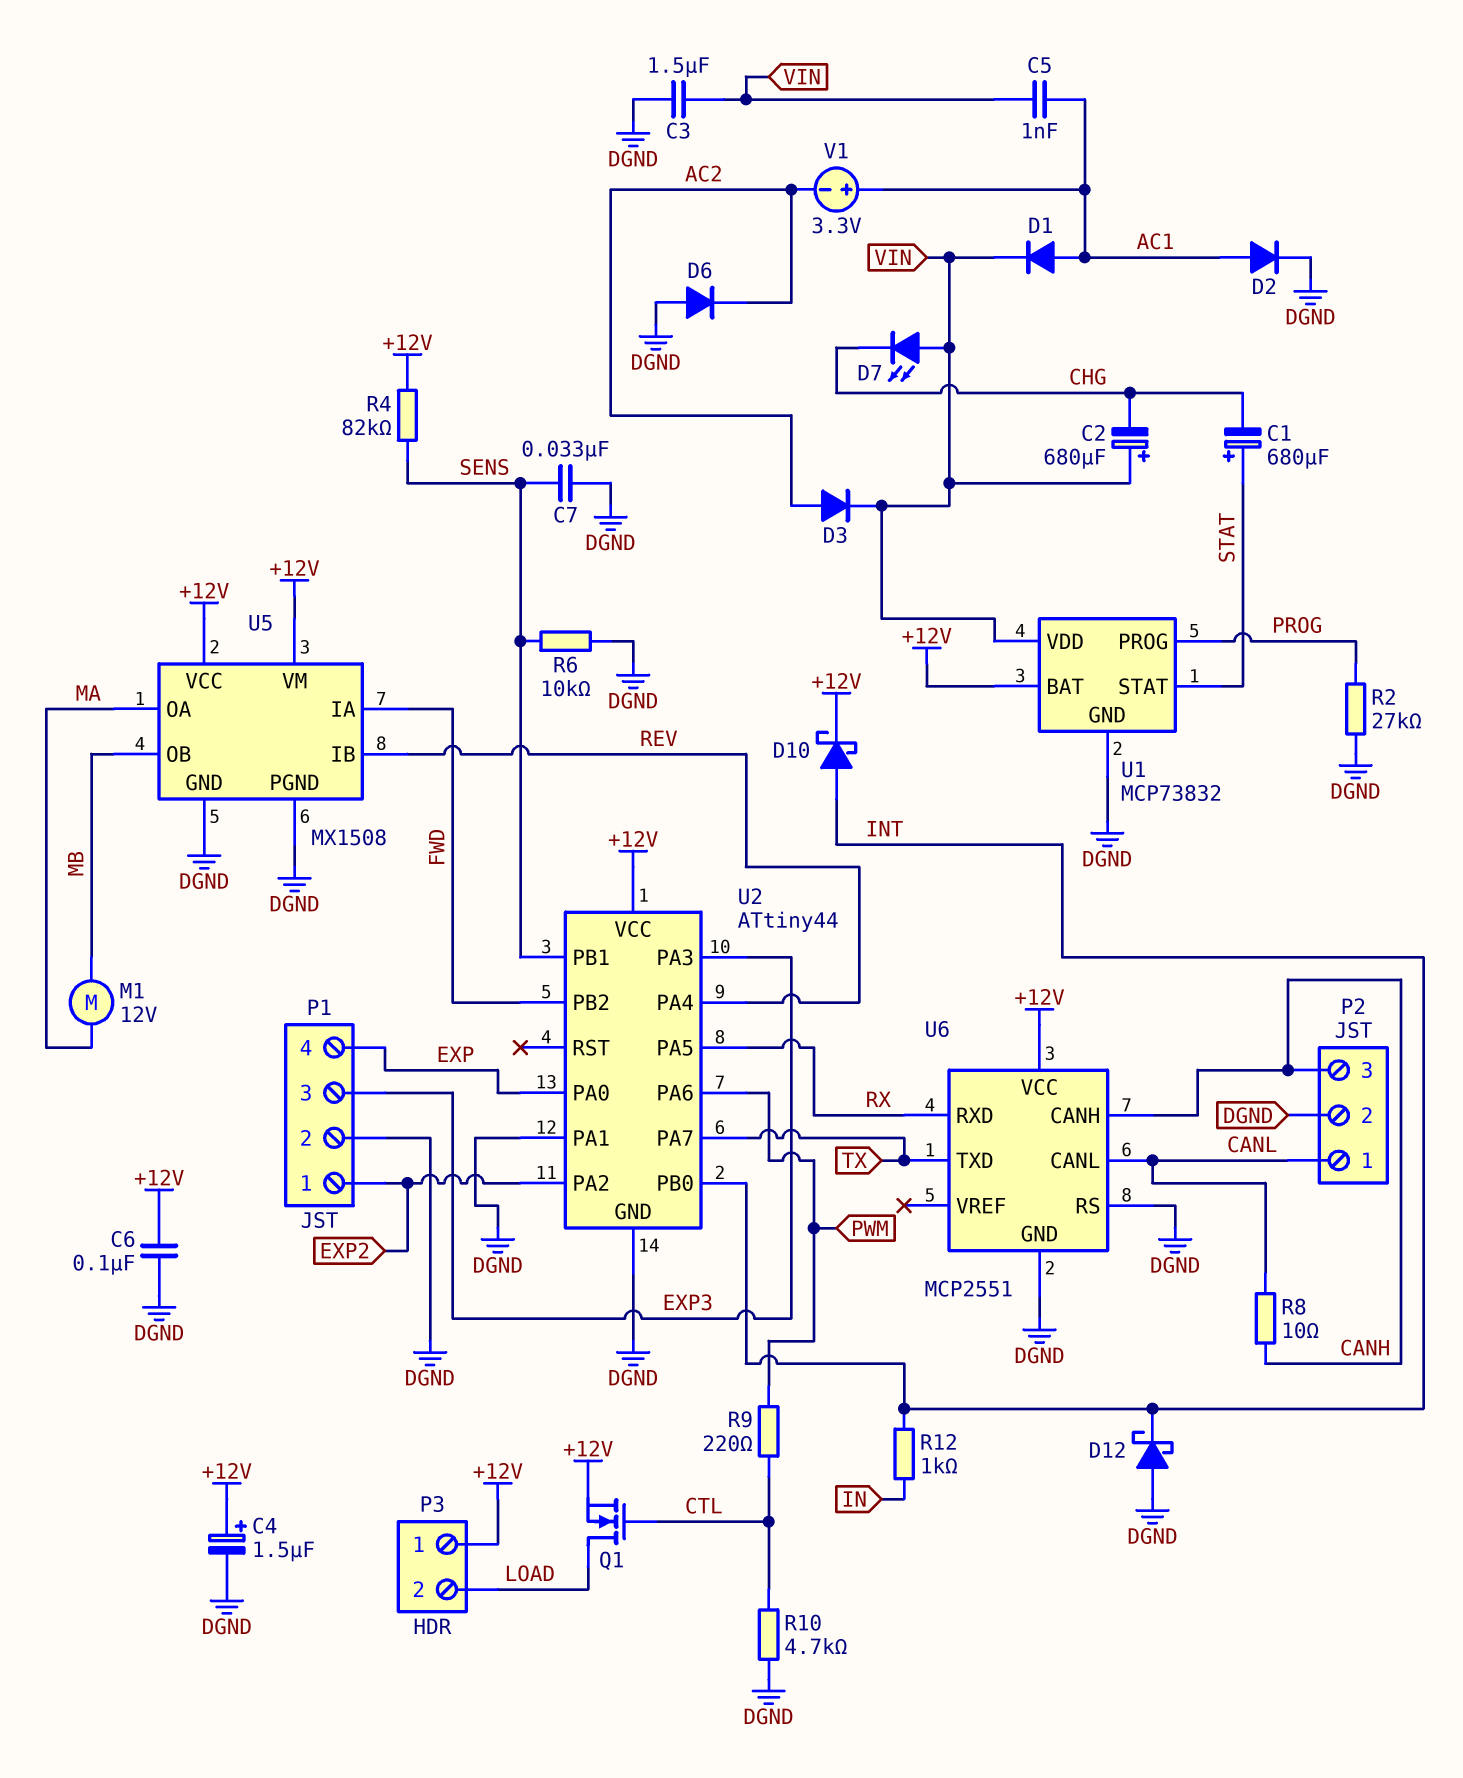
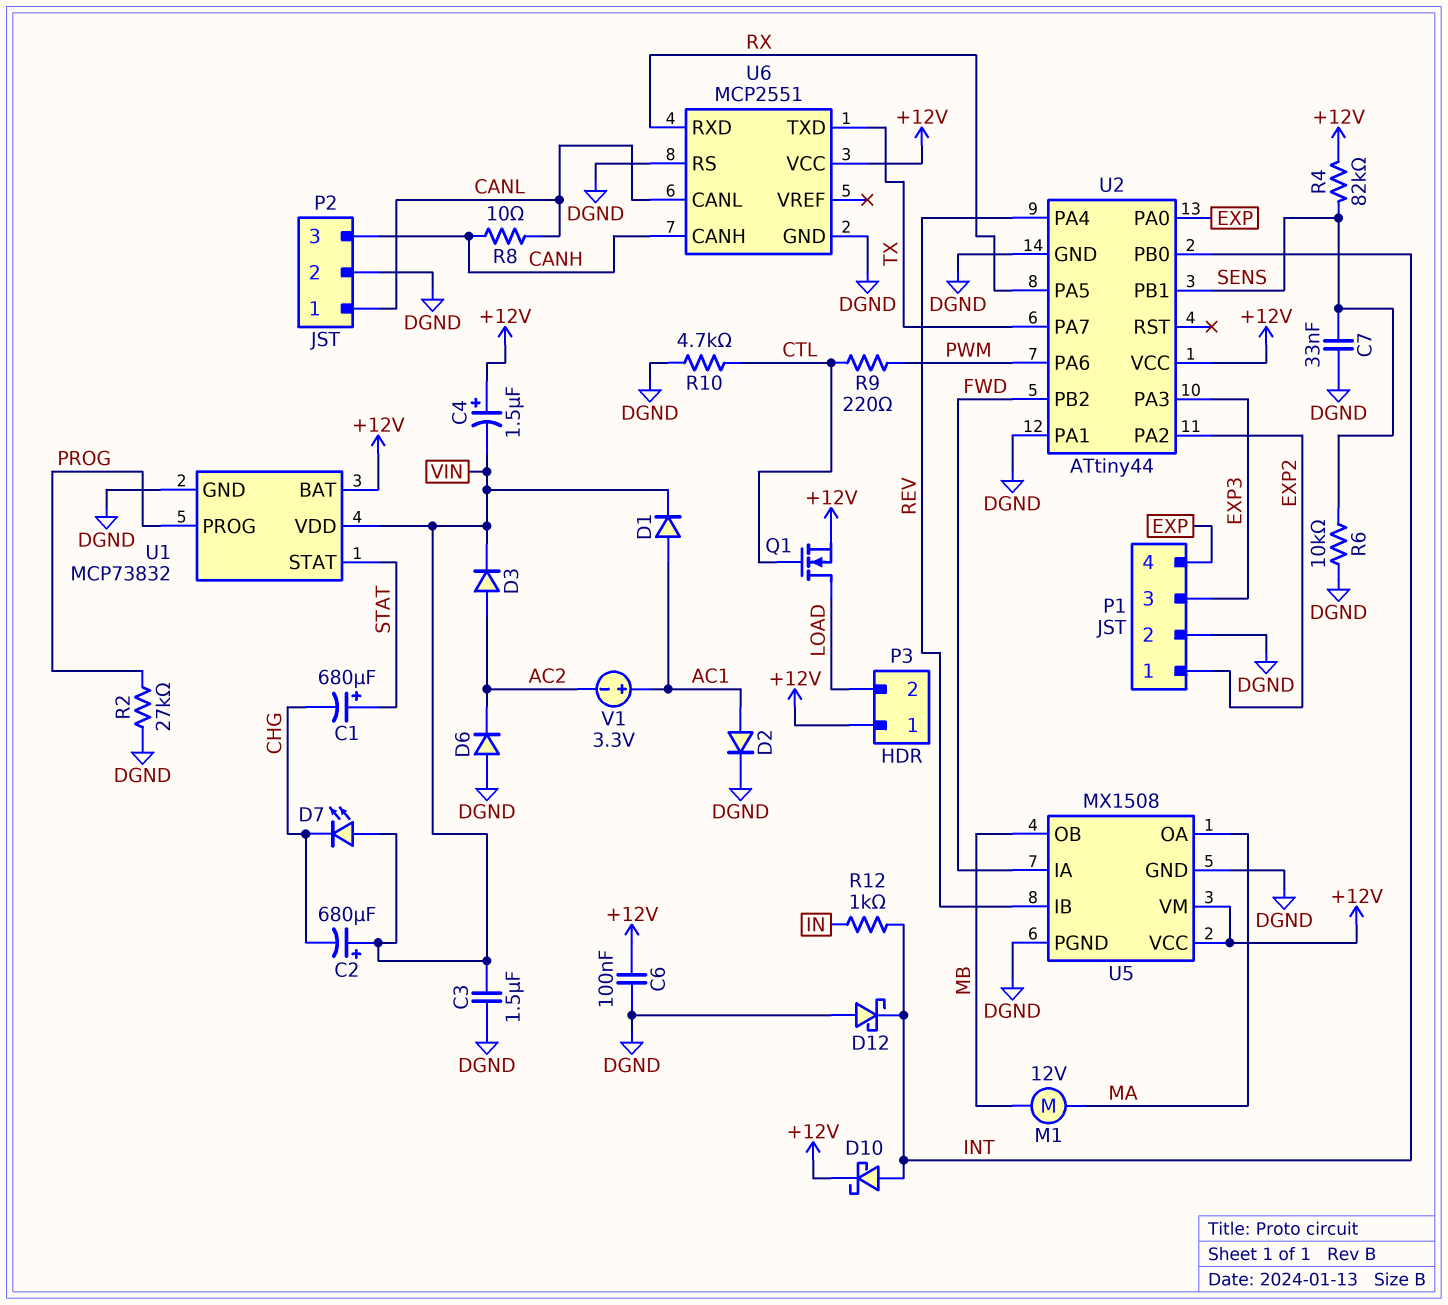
C4: 1.5uF (plus +12V, minus DGND) -> 1.5uF (plus +12V, minus VIN)
C5: 1nF (AC1, VIN) -> none

